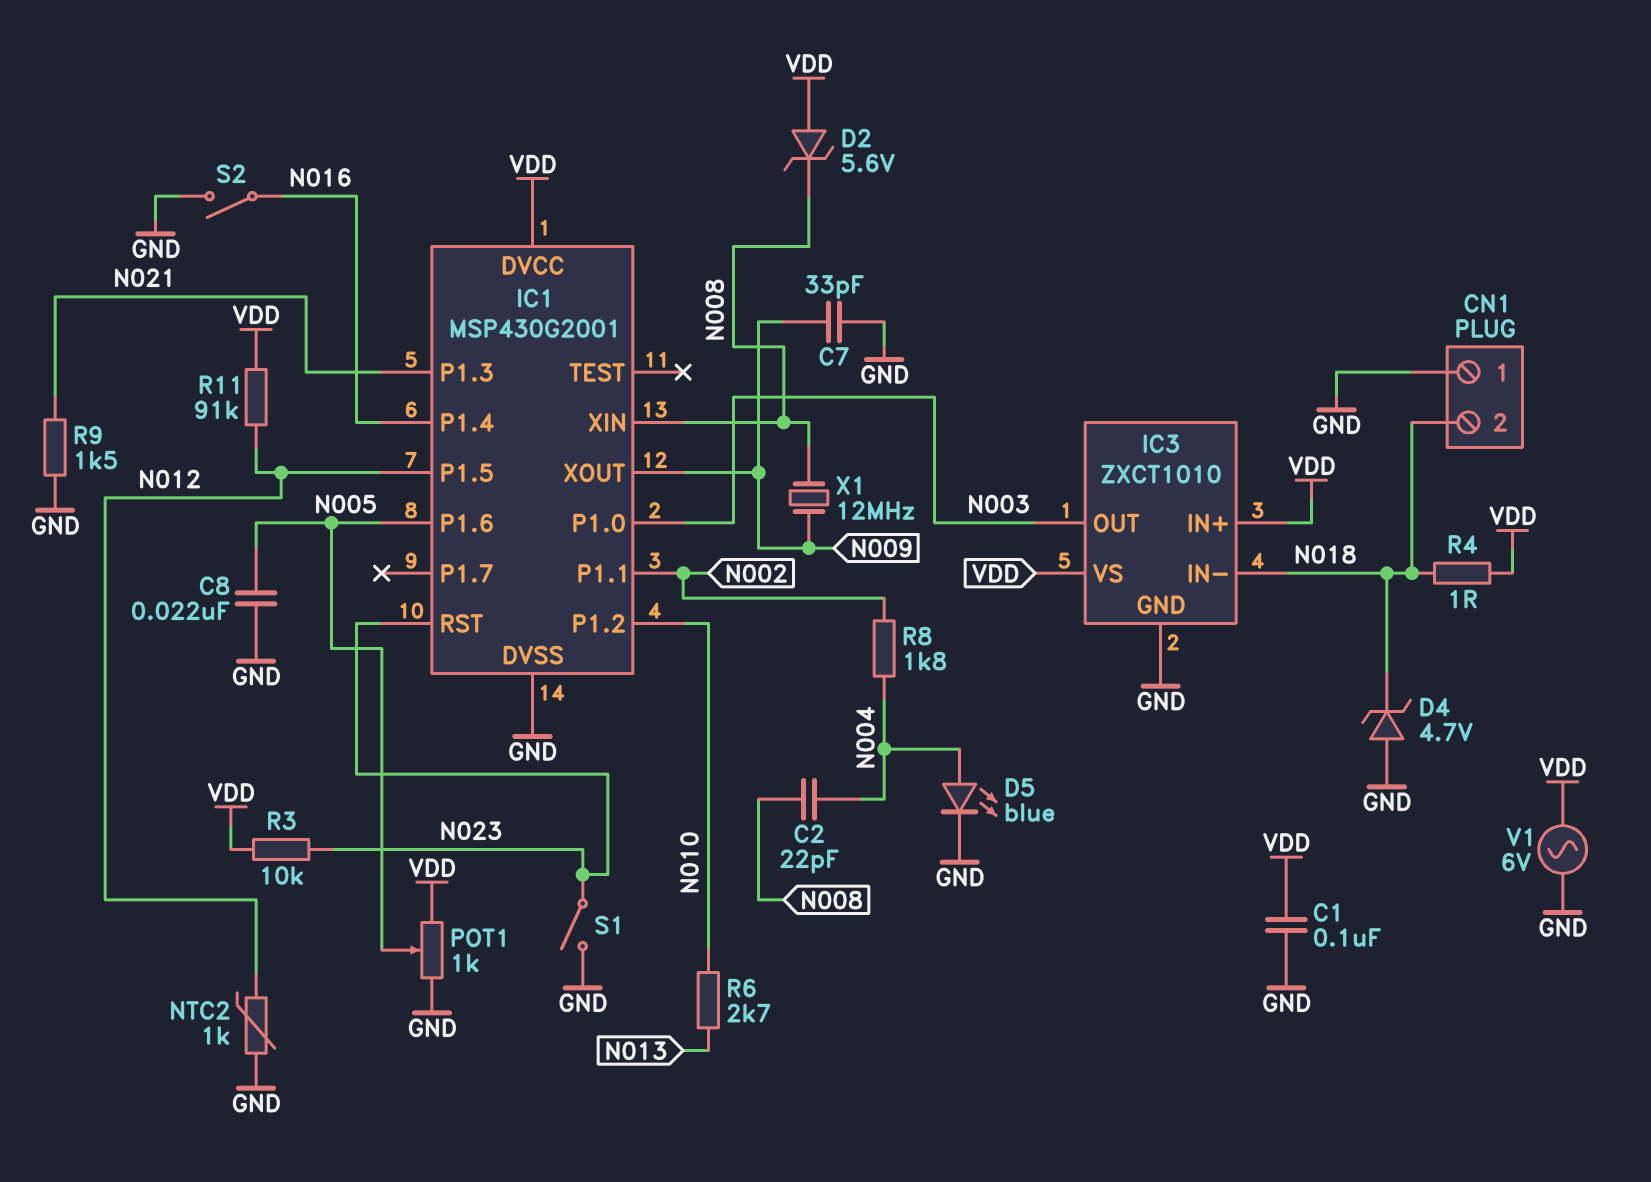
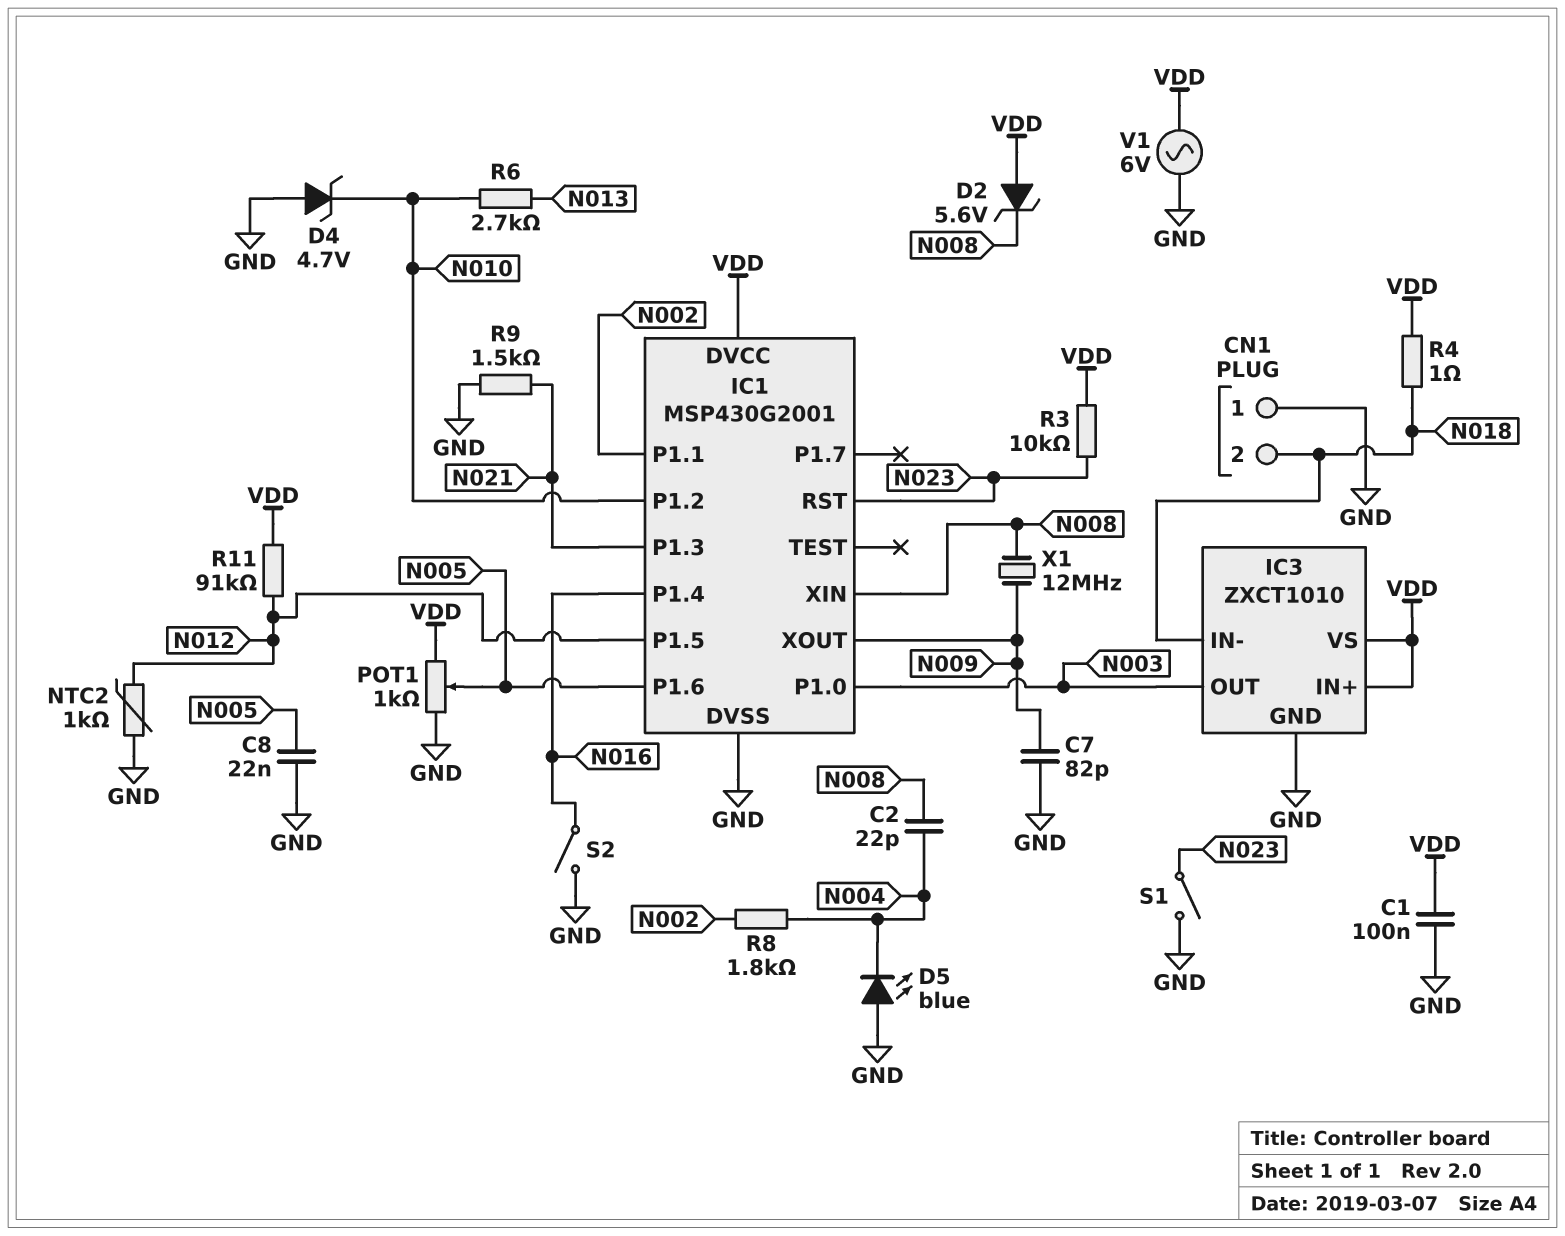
C7: 33pF (GND, N009) -> 82pF (GND, N009)
D4: zener 4.7V (A GND, K N018) -> zener 4.7V (A GND, K N010)
D5: LED blue (A N004, K GND) -> LED blue (A GND, K N004)

